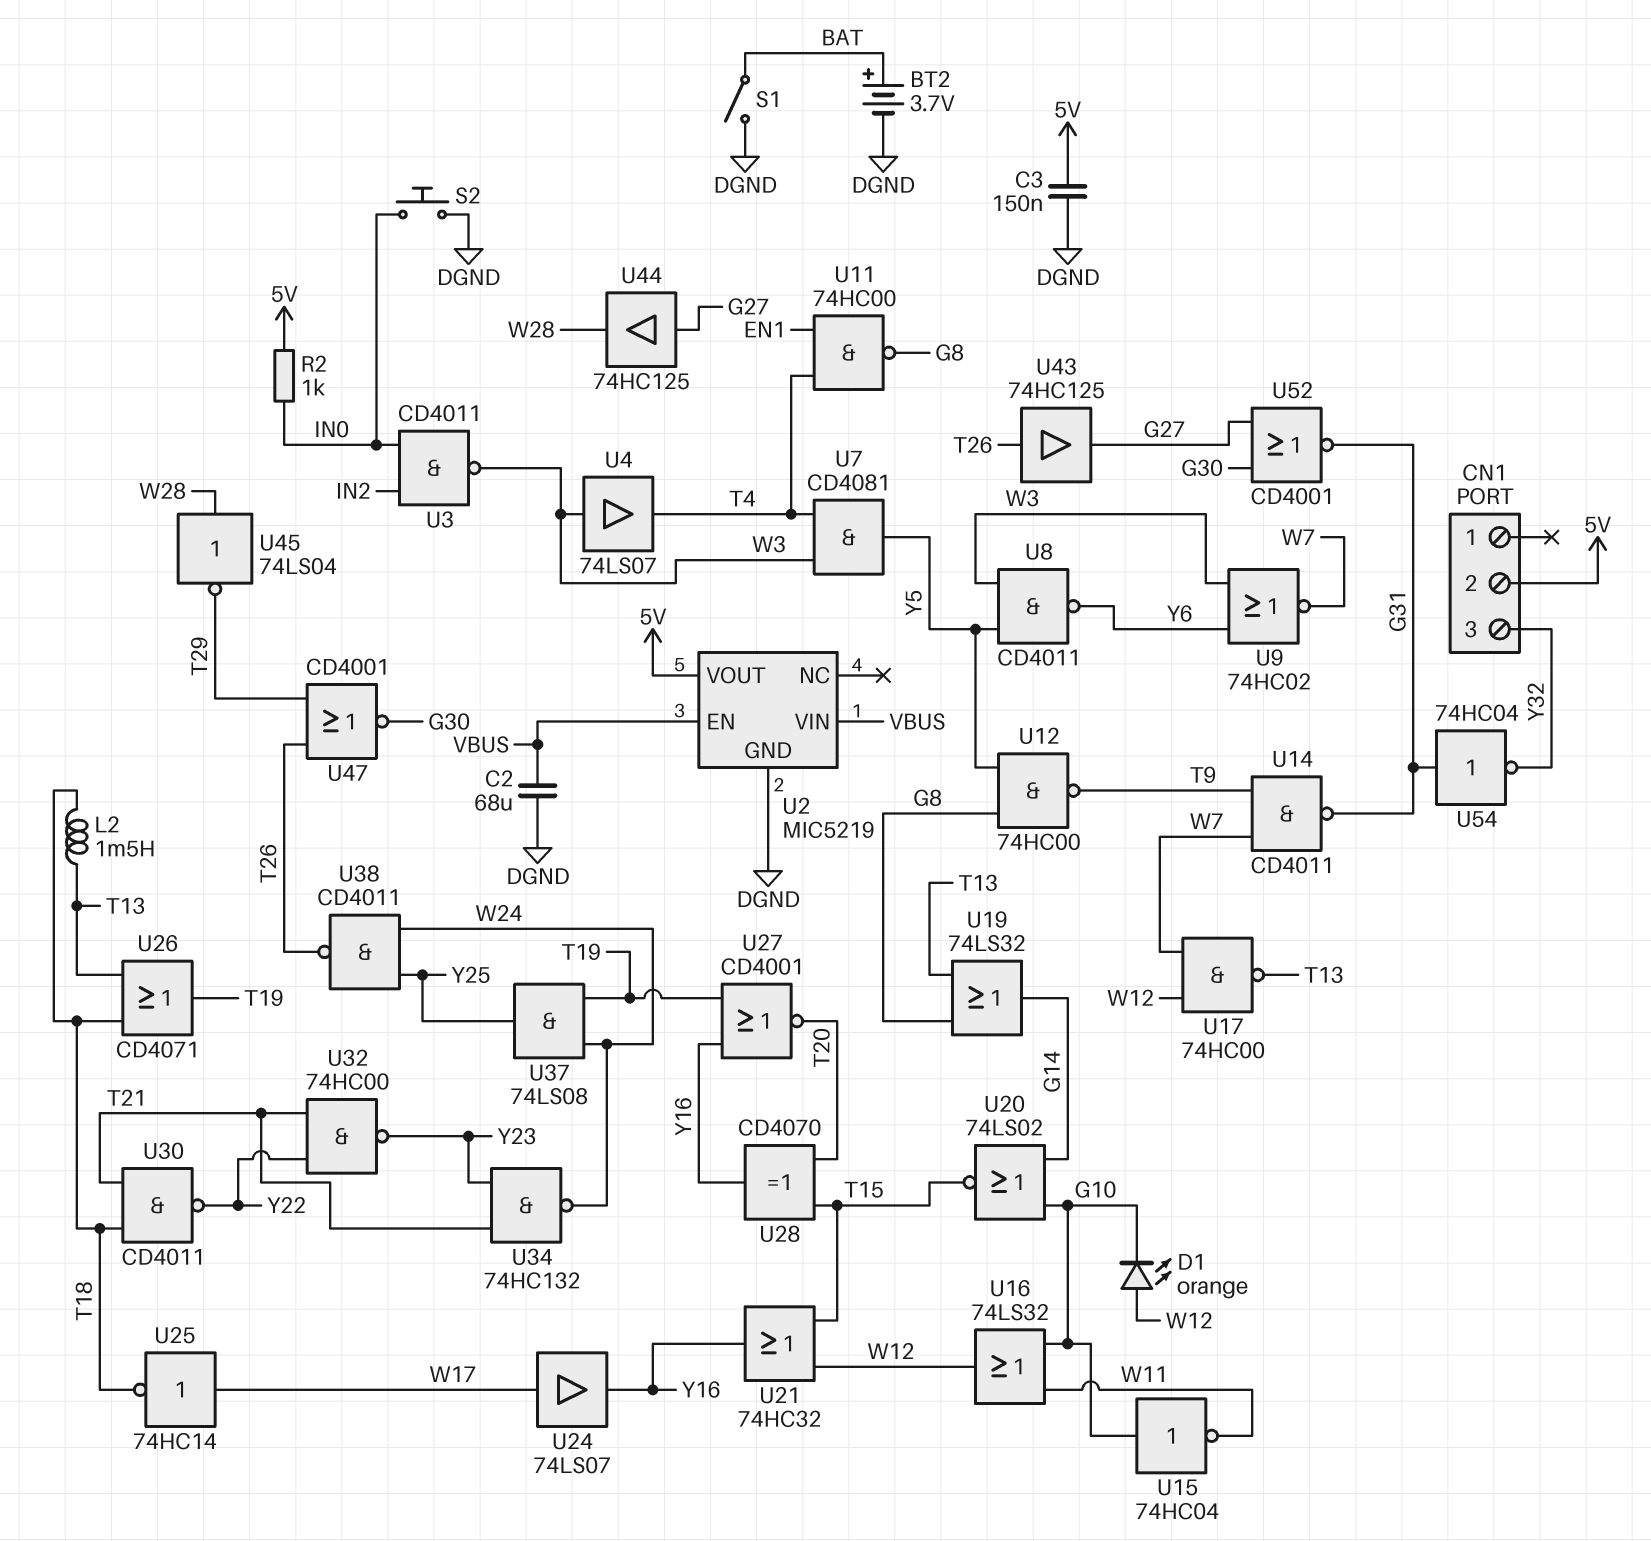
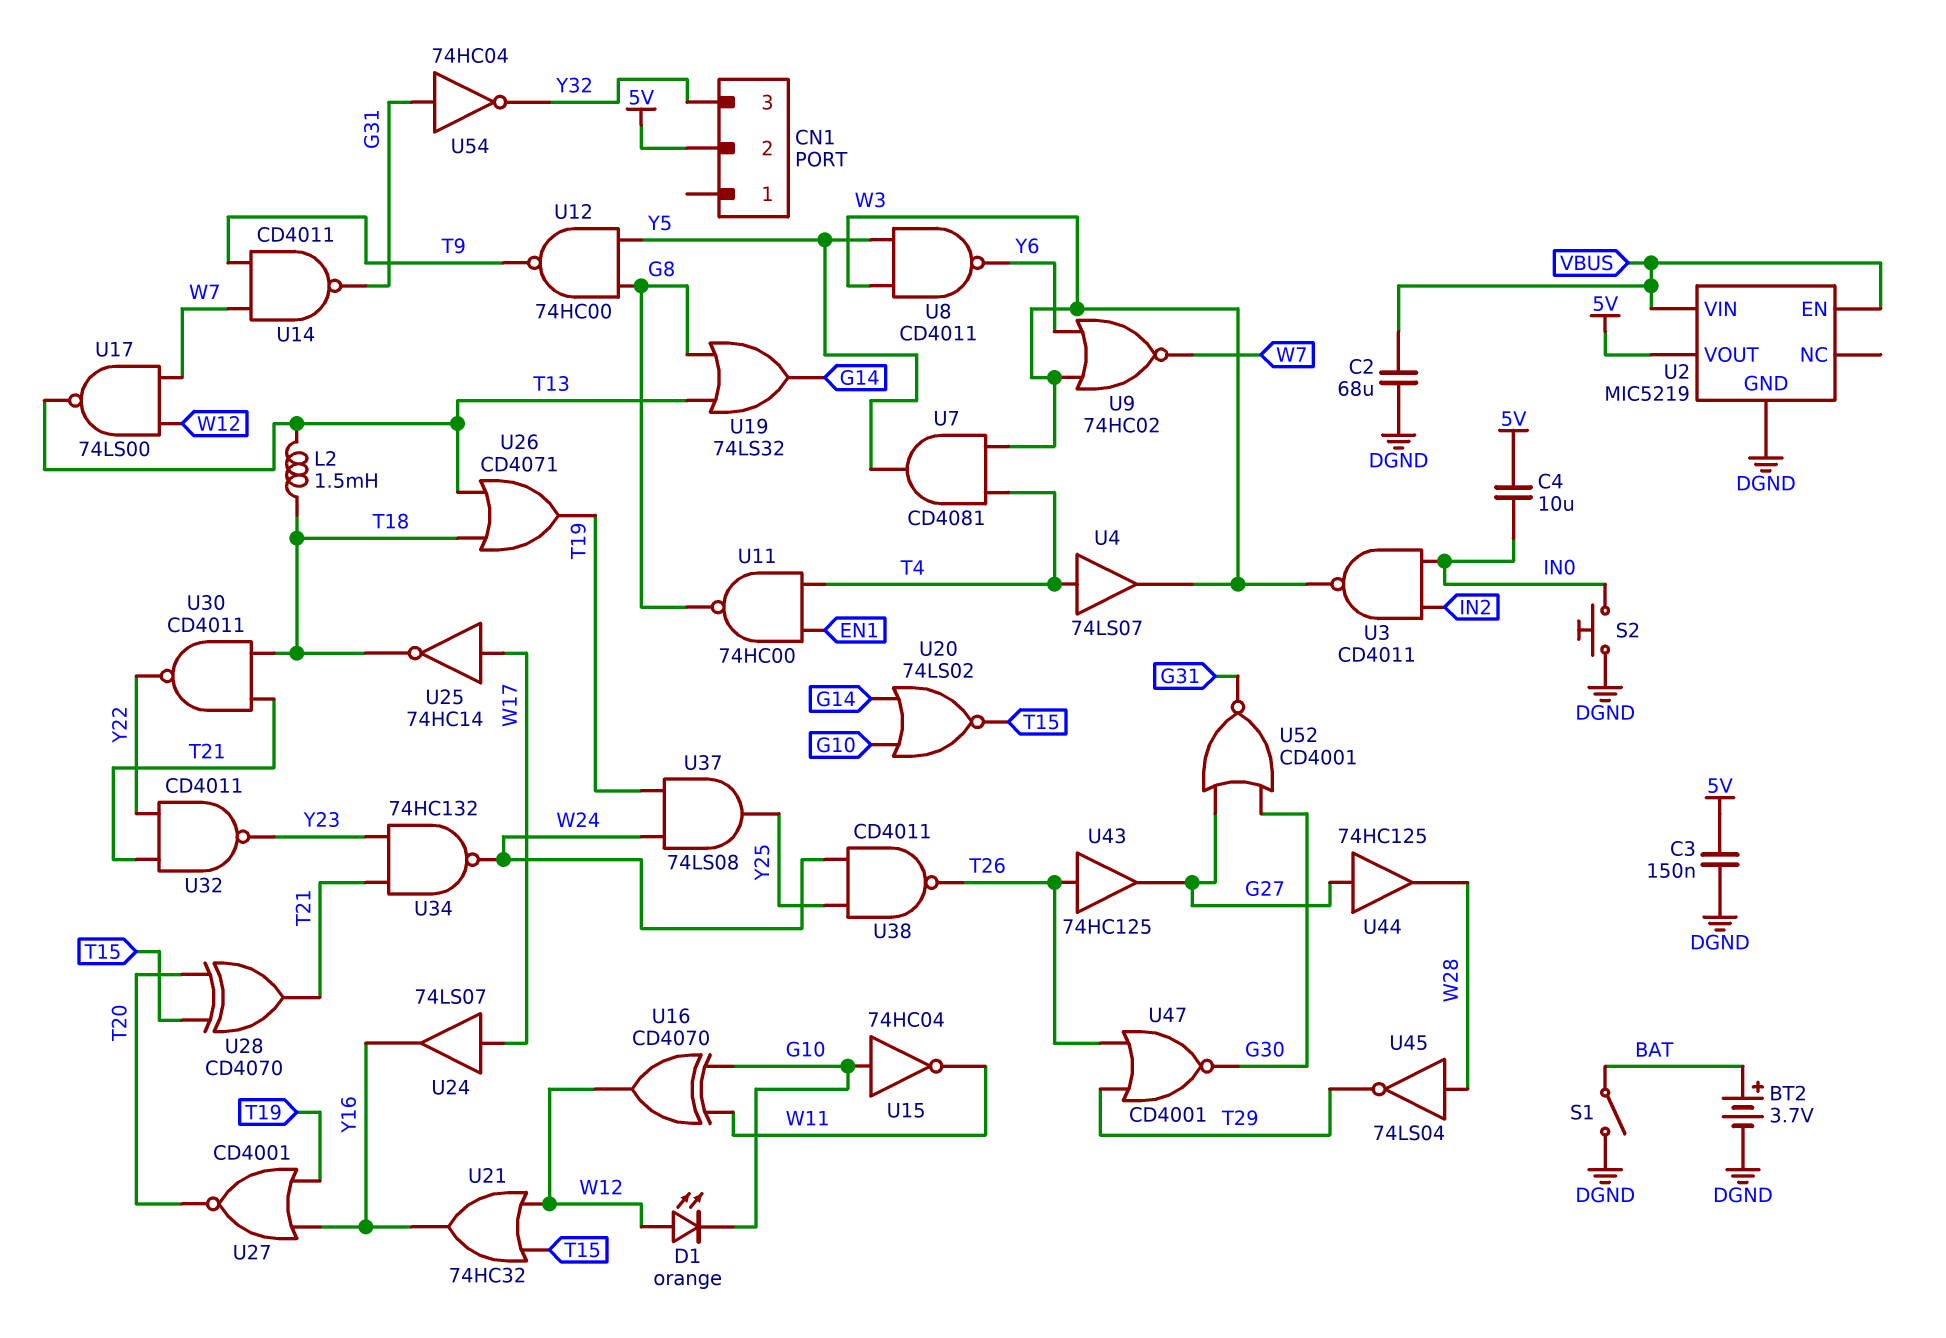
C4: none -> 10uF (5V, IN0)
R2: 1k (5V, IN0) -> none
U4: buffer 74LS07 (in W3, out T4) -> buffer 74LS07 (in T4, out W3)
U16: OR 74LS32 (in G10, in W11, out W12) -> XOR CD4070 (in G10, in W11, out W12)
U17: NAND 74HC00 (in W7, in W12, out T13) -> NAND 74LS00 (in W7, in W12, out T13)
U28: XOR CD4070 (in T15, in T20, out Y16) -> XOR CD4070 (in T15, in T20, out T21)
U32: NAND 74HC00 (in T21, in Y22, out Y23) -> NAND CD4011 (in T21, in Y22, out Y23)

